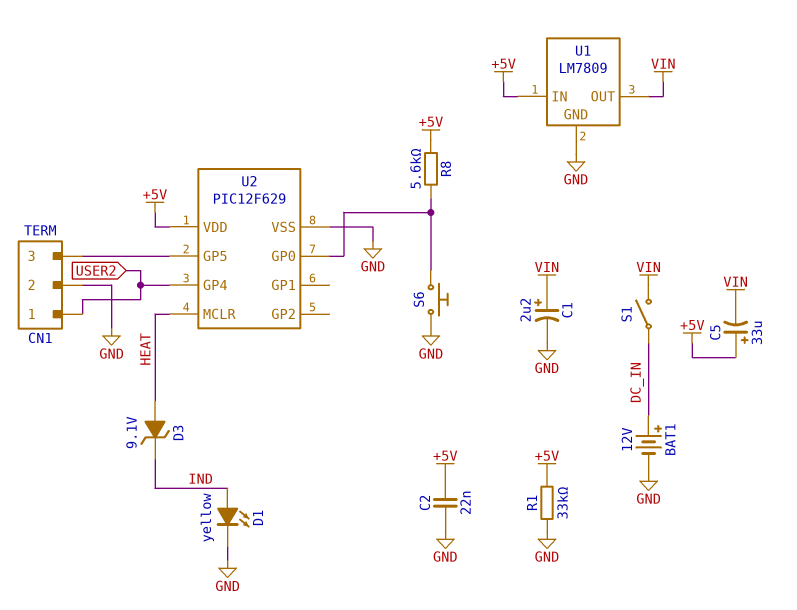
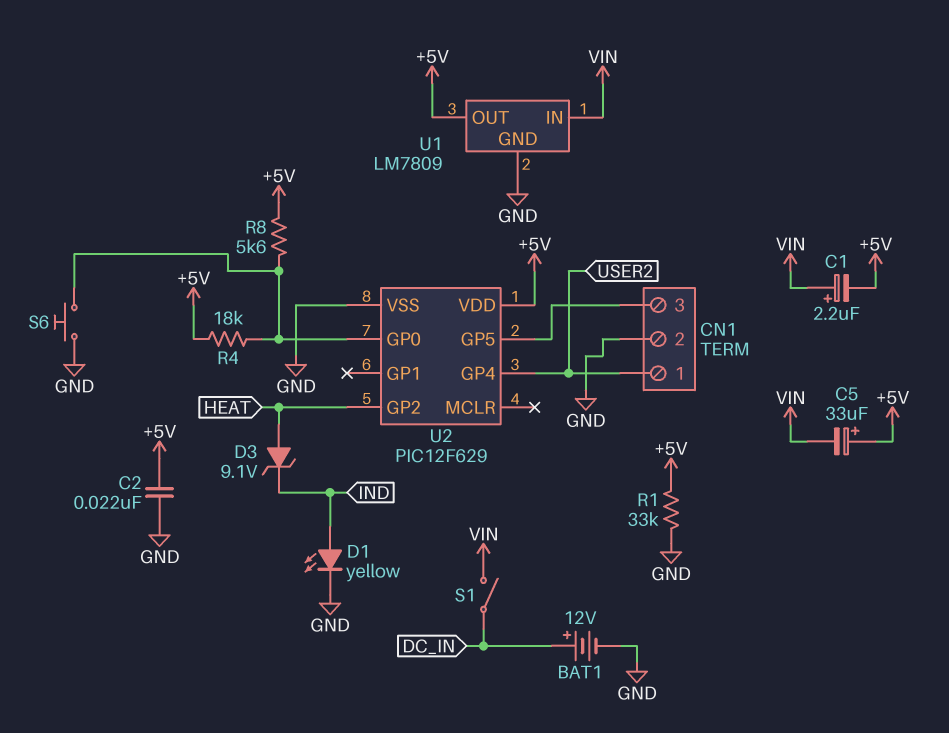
C1: 2.2uF (plus VIN, minus GND) -> 2.2uF (plus VIN, minus +5V)
R4: none -> 18k (+5V, U2/GP0)
U1 pin IN: +5V -> VIN
U1 pin OUT: VIN -> +5V
U2 pin GP2: none -> HEAT
U2 pin MCLR: HEAT -> none

